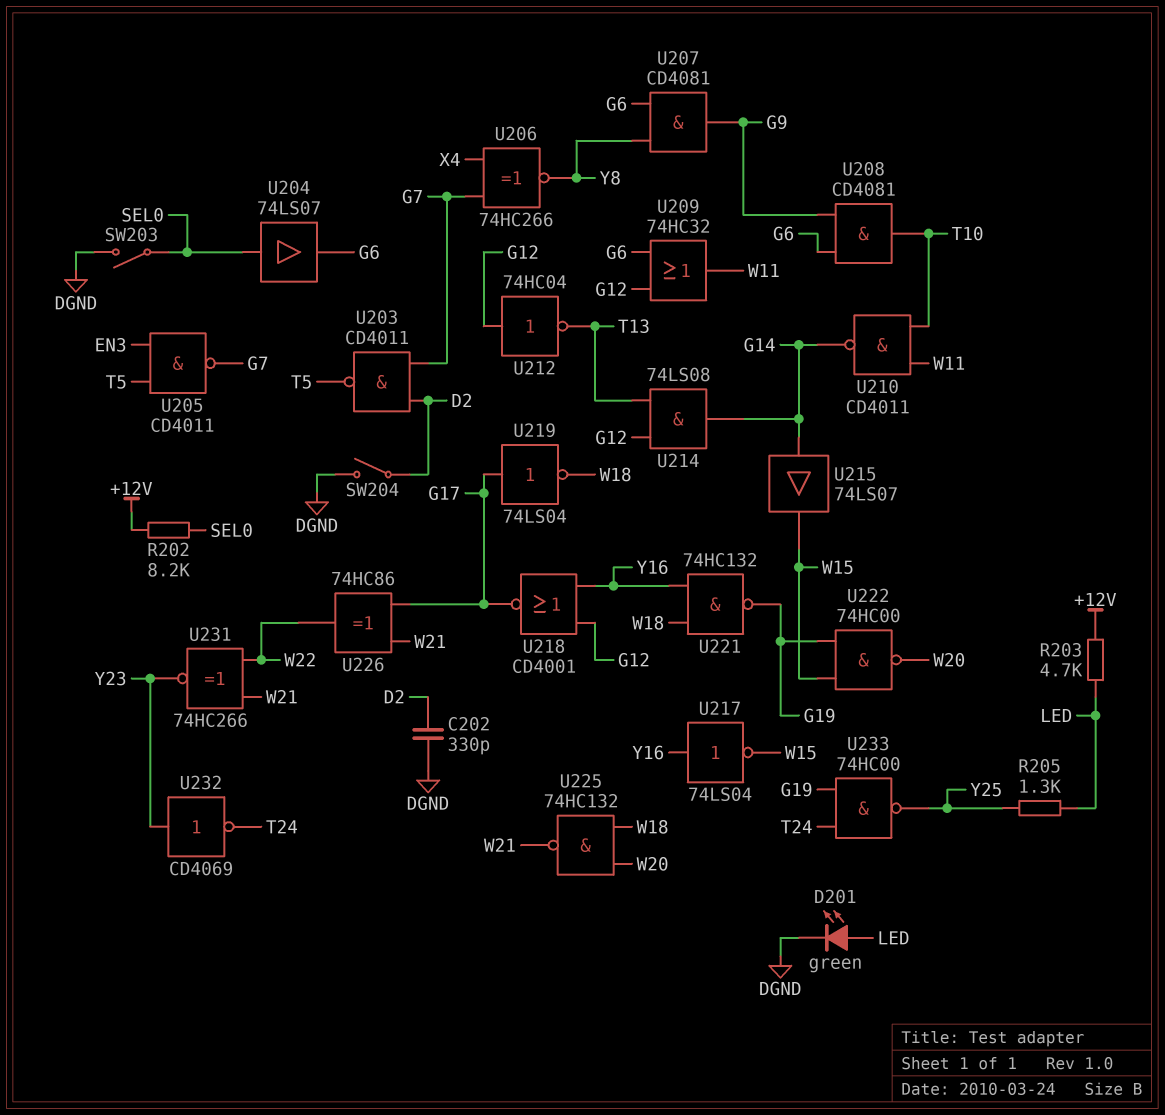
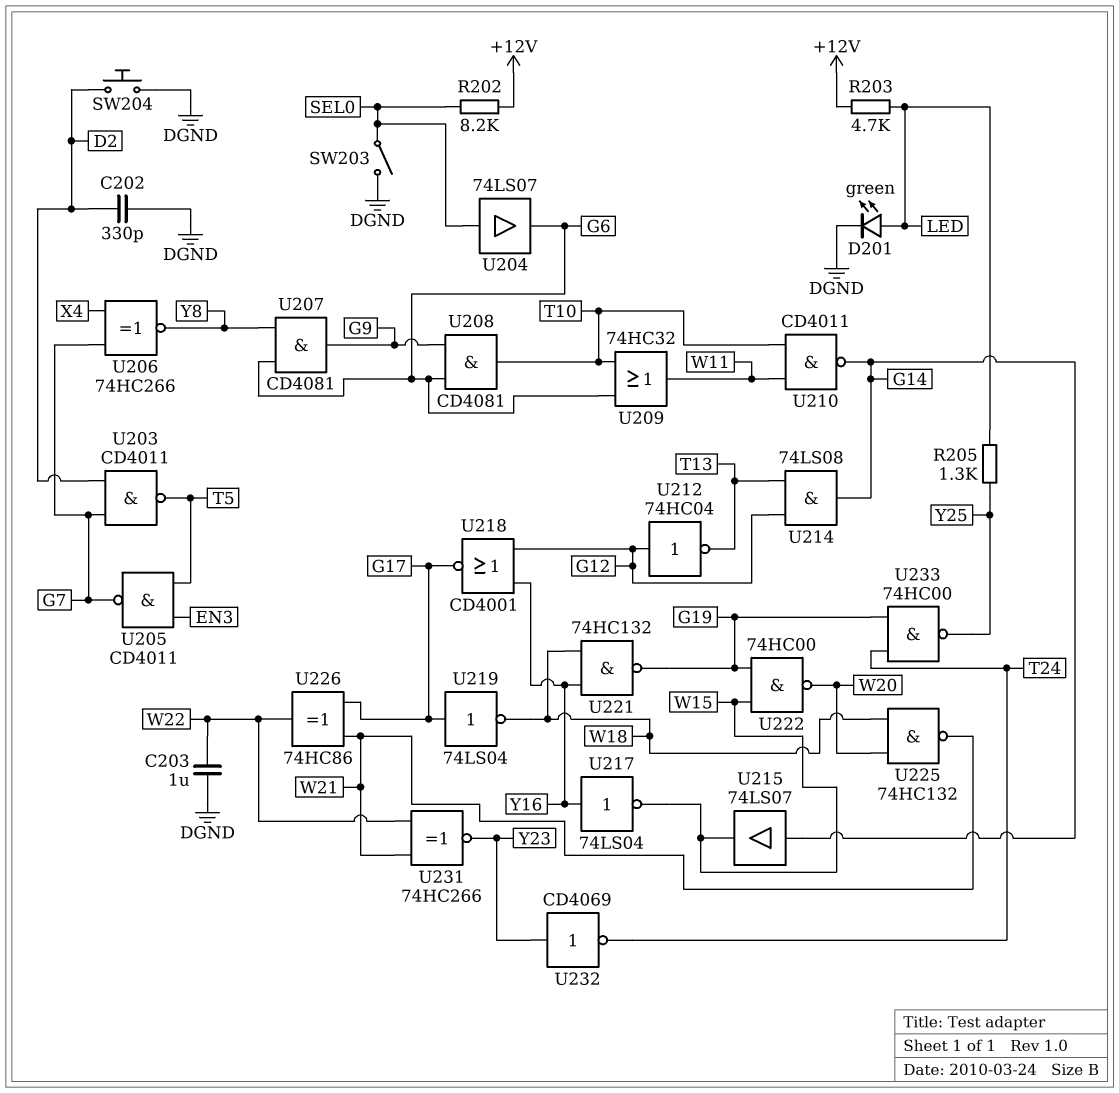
C203: none -> 1uF (DGND, W22)
SW204: switch (D2, DGND) -> button (D2, DGND)
U209: OR 74HC32 (in G6, in G12, out W11) -> OR 74HC32 (in G6, in T10, out W11)

